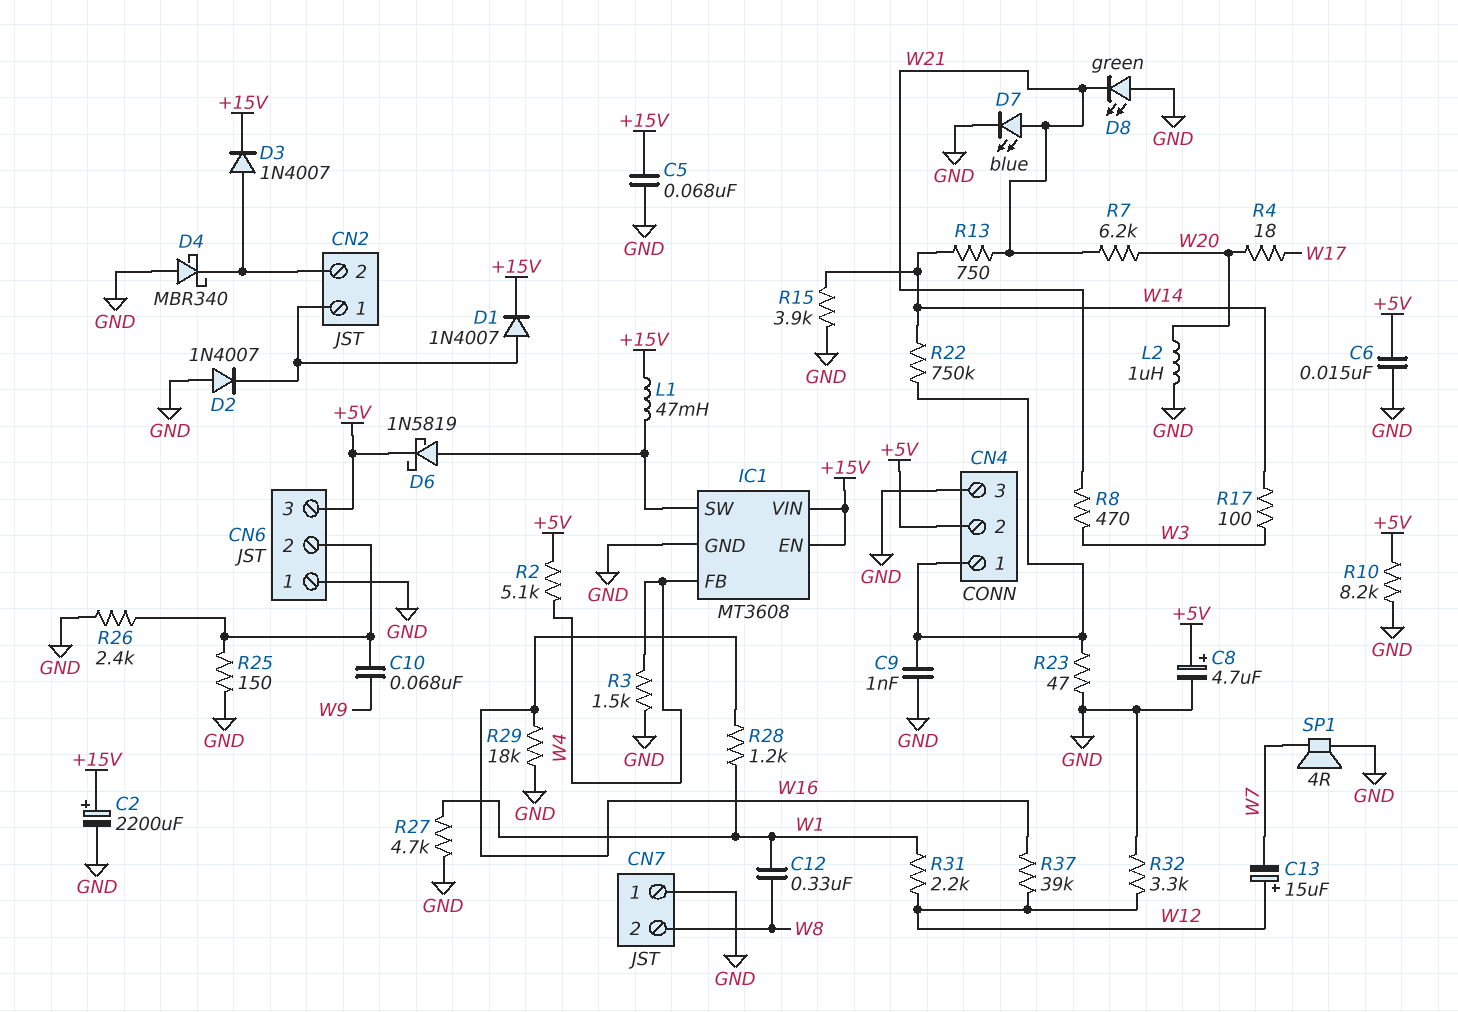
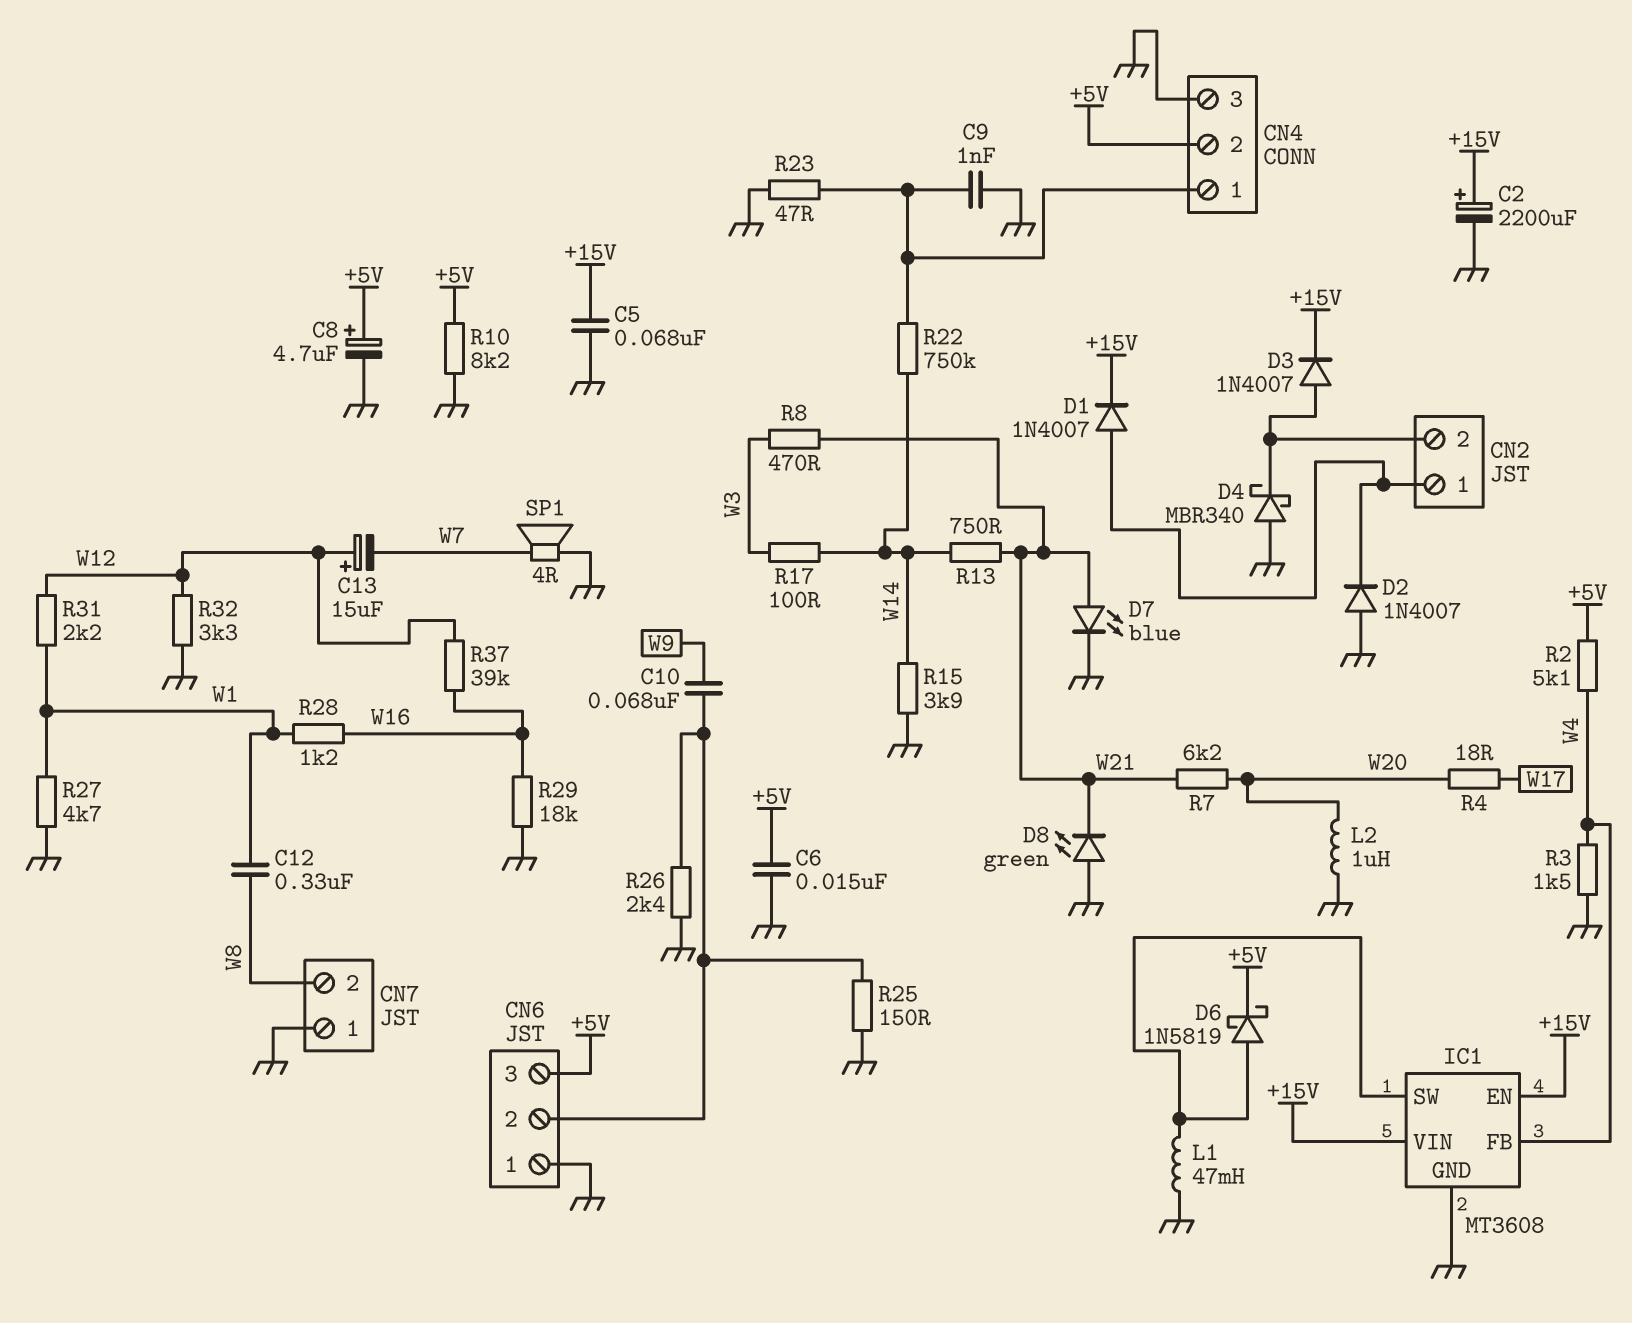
L1: 47mH (+15V, IC1/SW) -> 47mH (GND, IC1/SW)

